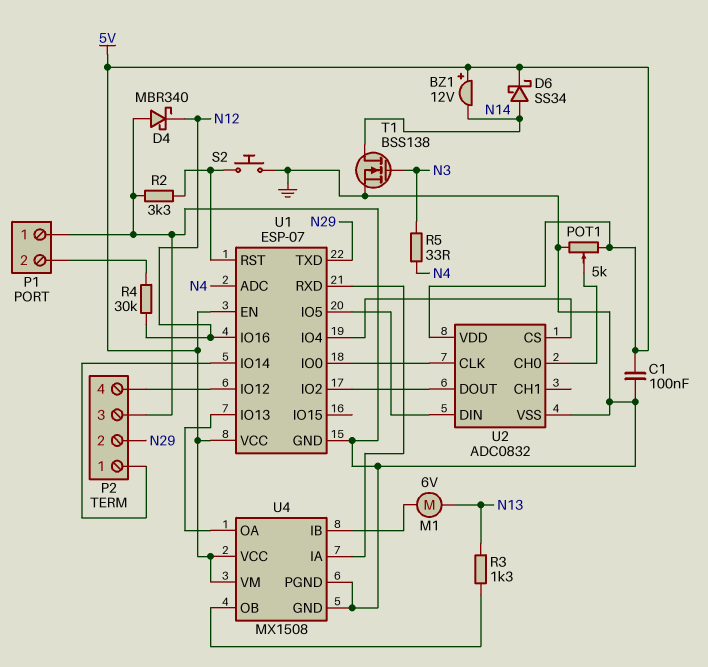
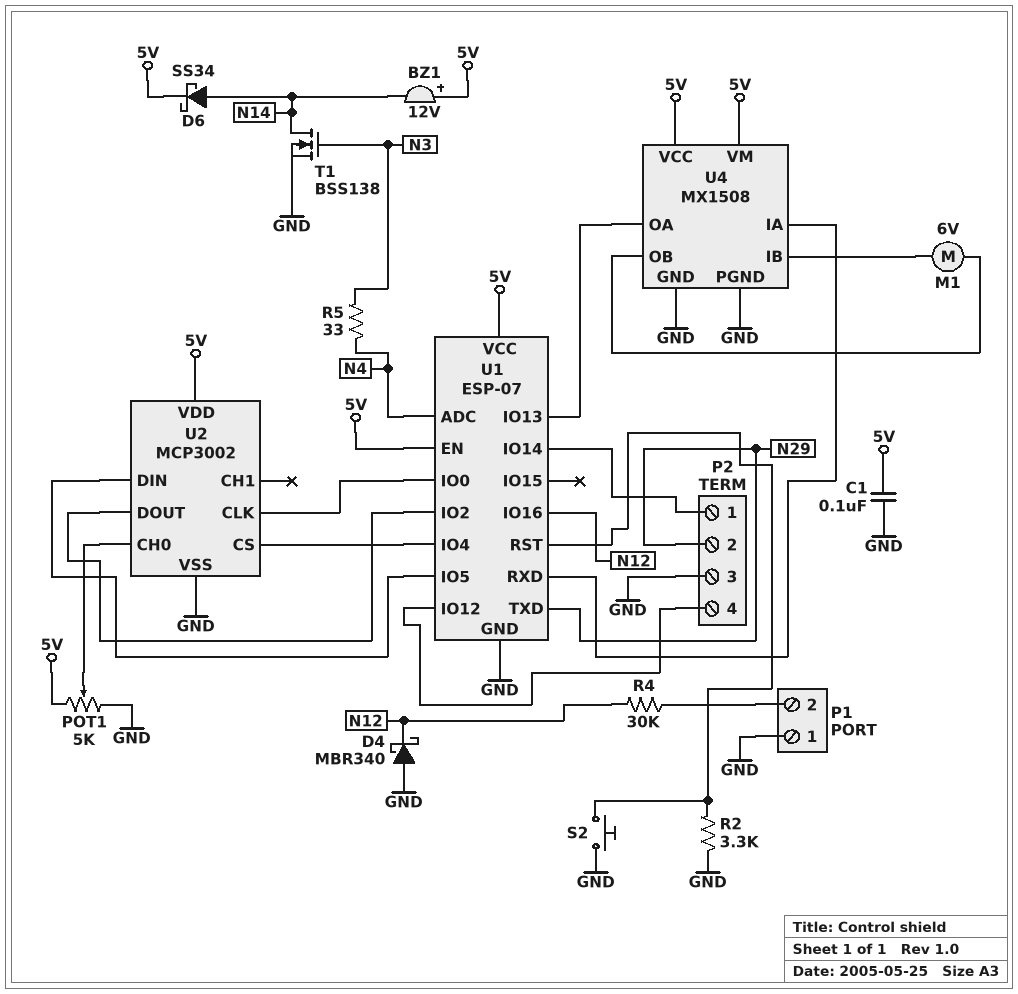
M1: motor 6V (N13, U4/IB) -> motor 6V (U4/IB, U4/OB)
R3: 1.3k (N13, U4/OB) -> none
U2: ADC0832 -> MCP3002

